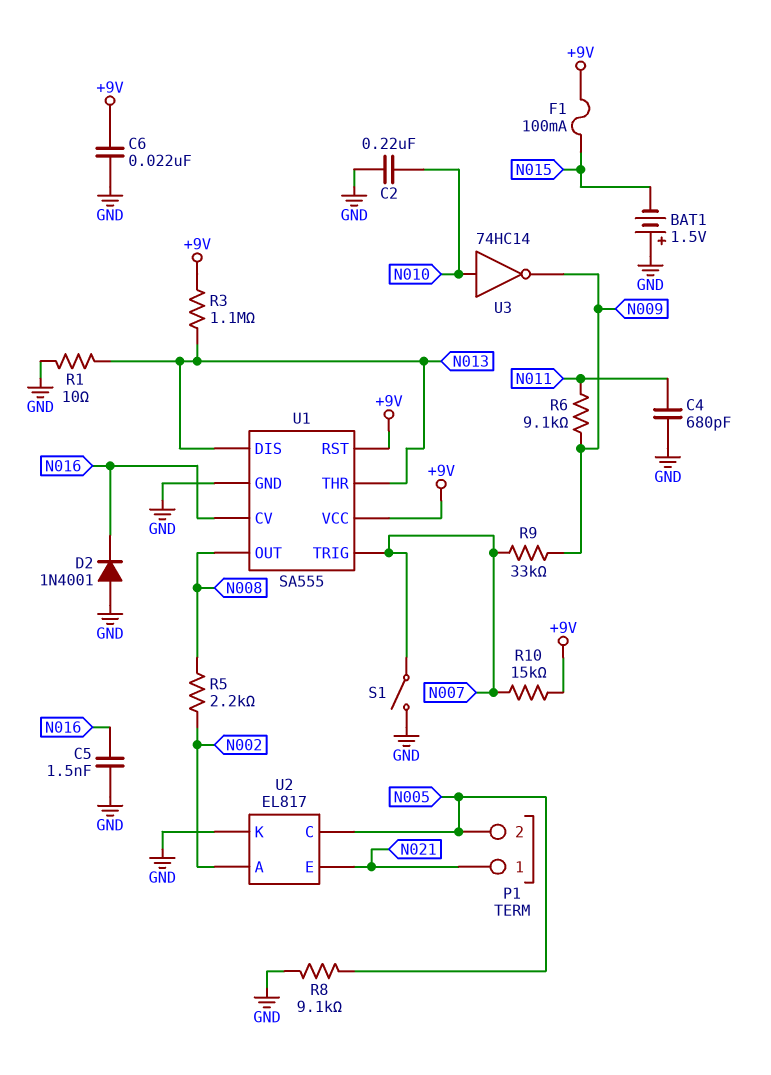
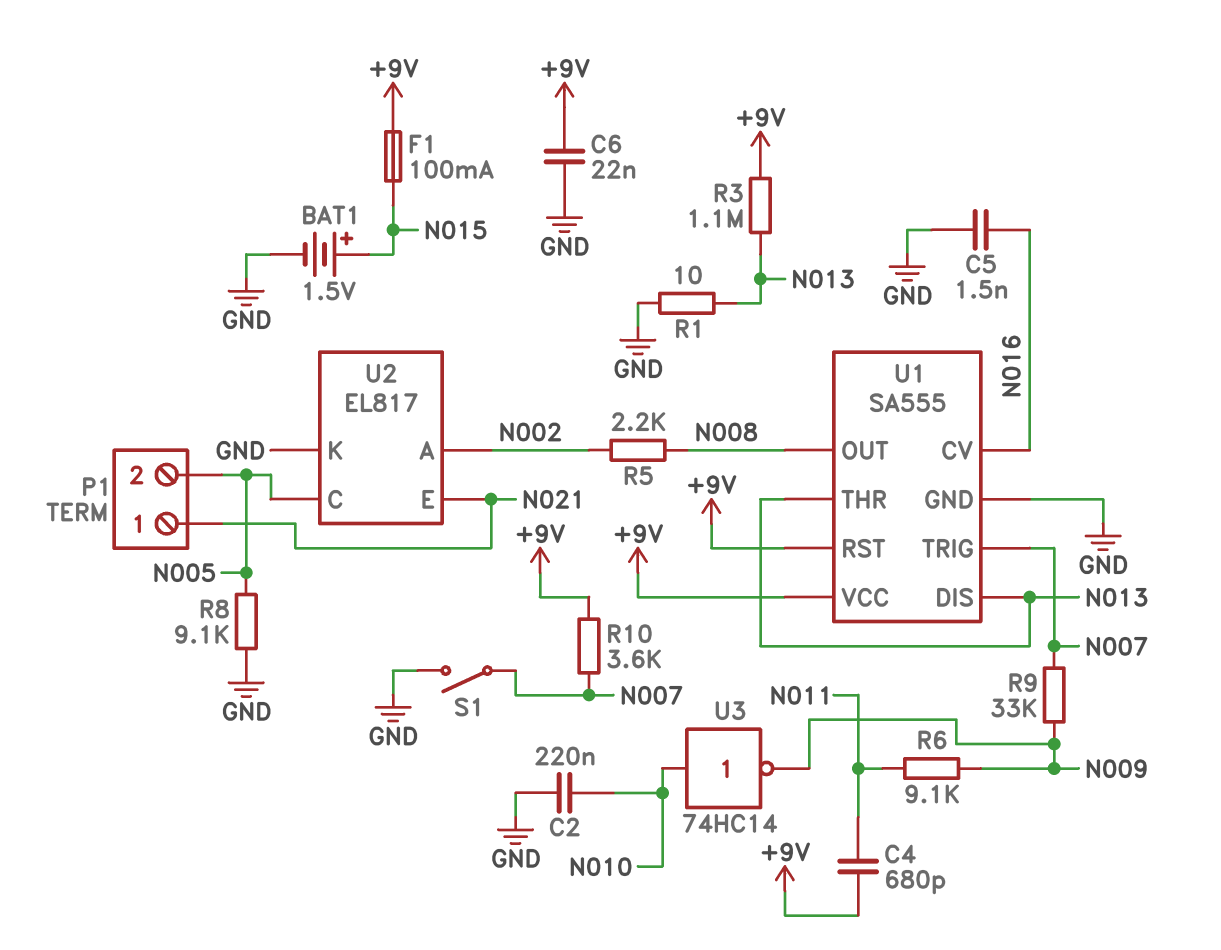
BAT1: 1.5V (plus GND, minus N015) -> 1.5V (plus N015, minus GND)
C4: 680pF (GND, N011) -> 680pF (+9V, N011)
D2: diode 1N4001 (A GND, K N016) -> none
R10: 15k (+9V, N007) -> 3.6k (+9V, N007)

